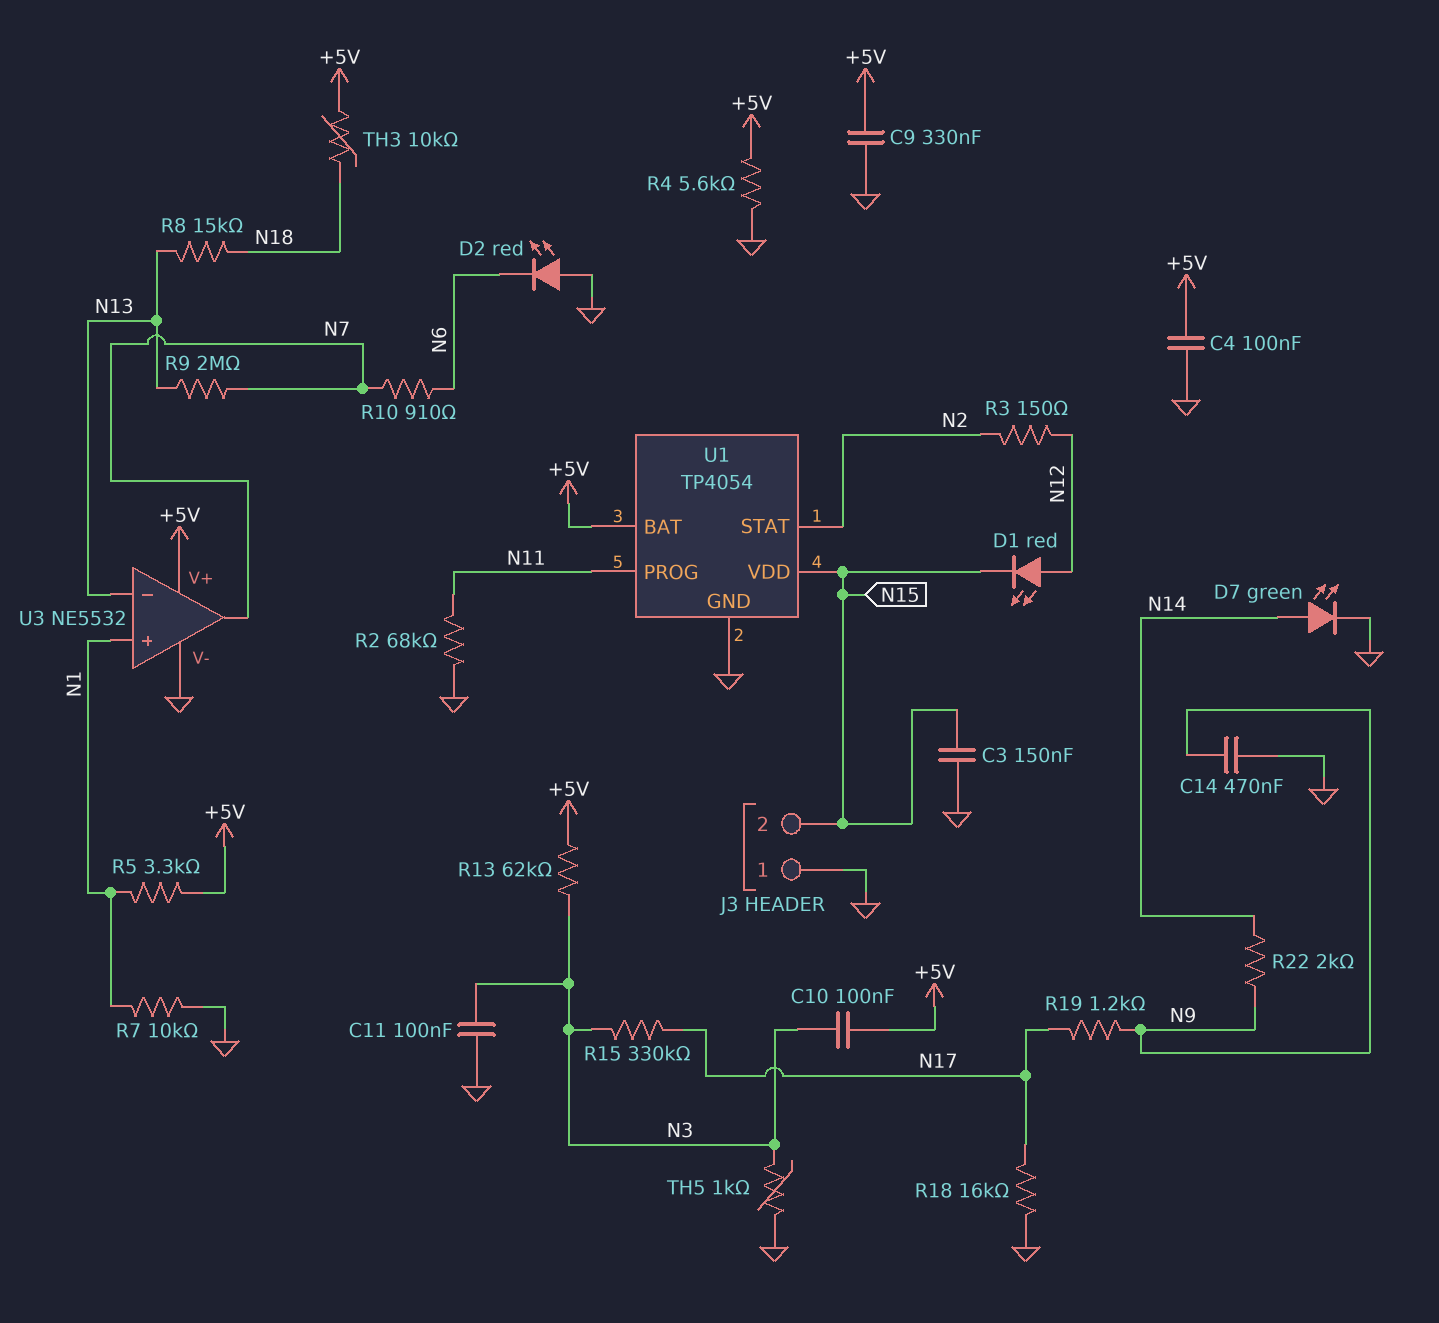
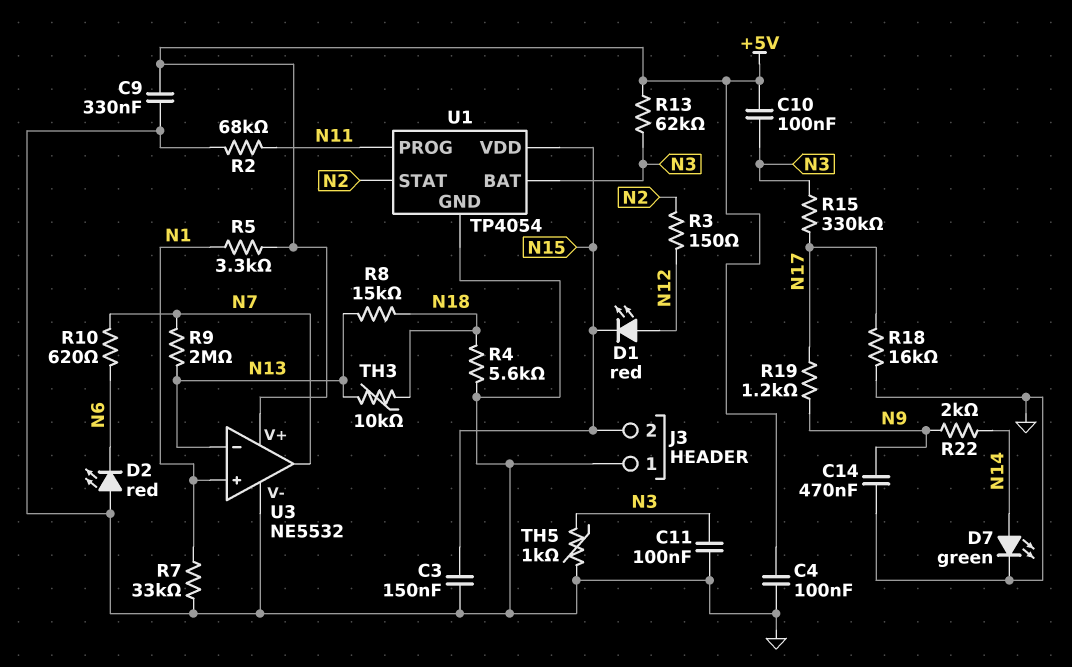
R4: 5.6k (+5V, GND) -> 5.6k (GND, N18)
R7: 10k (GND, N1) -> 33k (GND, N1)
R10: 910 (N6, N7) -> 620 (N6, N7)
TH3: 10k (+5V, N18) -> 10k (N13, N18)
U1 pin BAT: +5V -> N3

